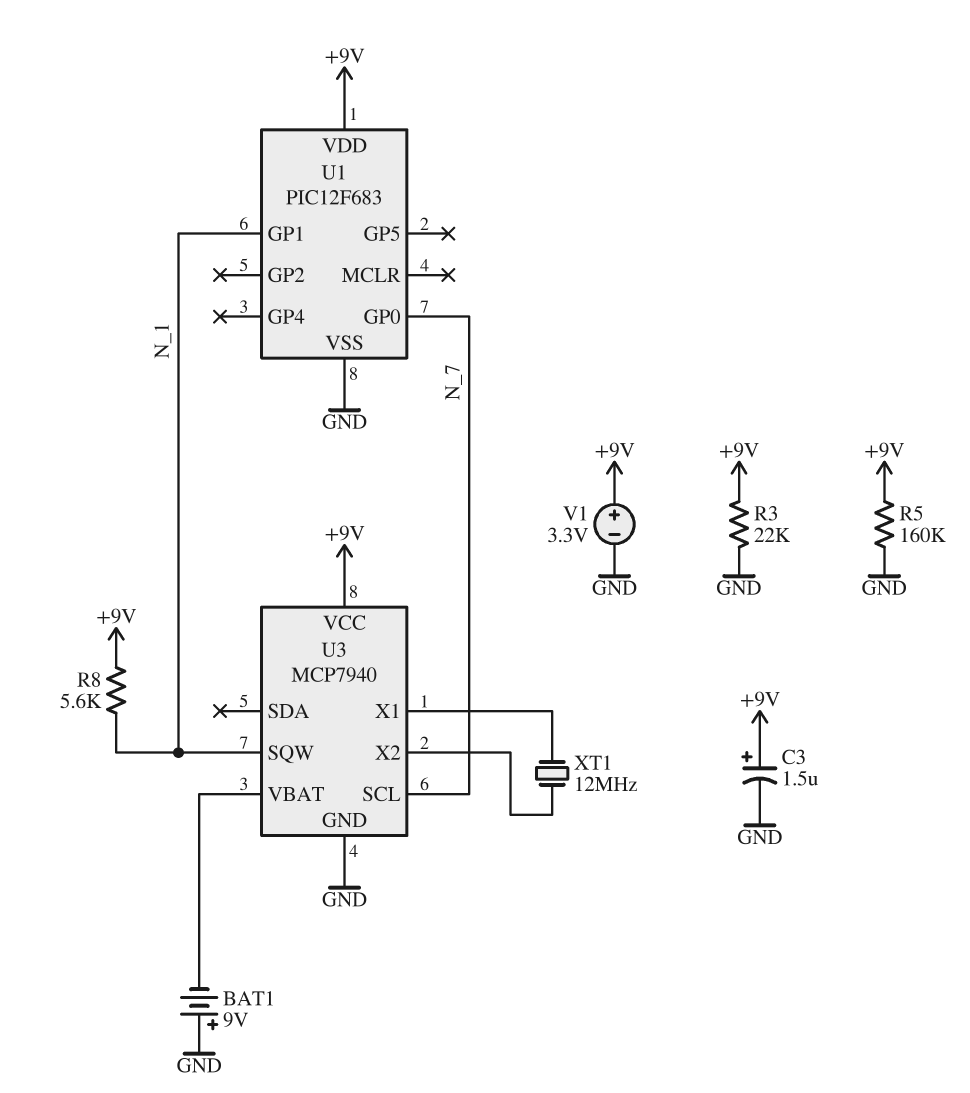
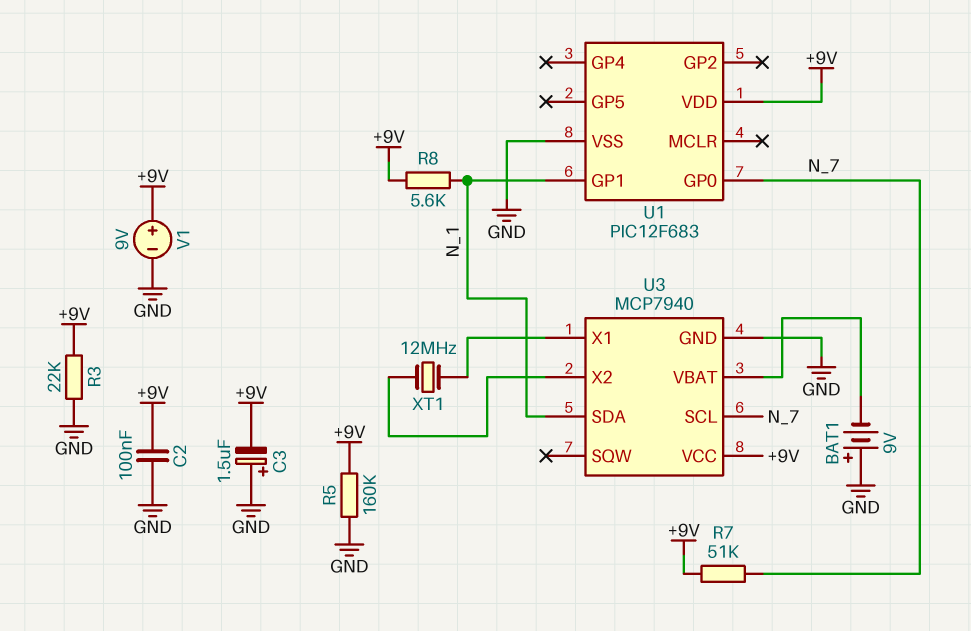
C2: none -> 100nF (+9V, GND)
C3: 1.5uF (plus +9V, minus GND) -> 1.5uF (plus GND, minus +9V)
R7: none -> 51k (+9V, N_7)
U3 pin SDA: none -> N_1
U3 pin SQW: N_1 -> none
V1: 3.3V (plus +9V, minus GND) -> 9V (plus +9V, minus GND)

